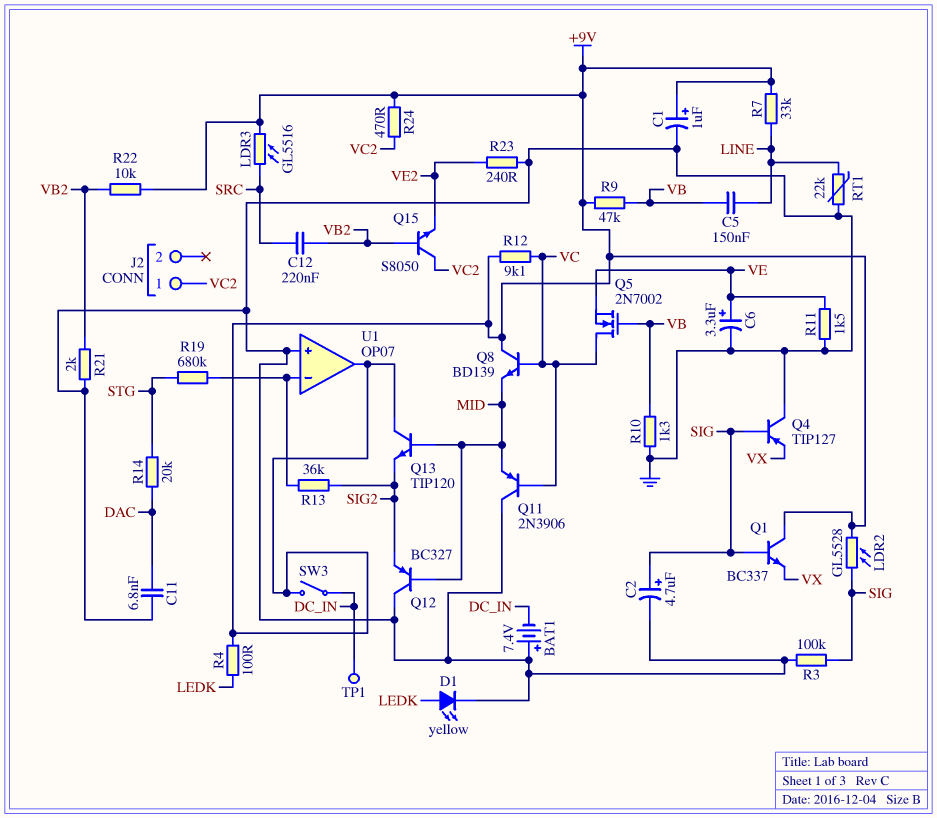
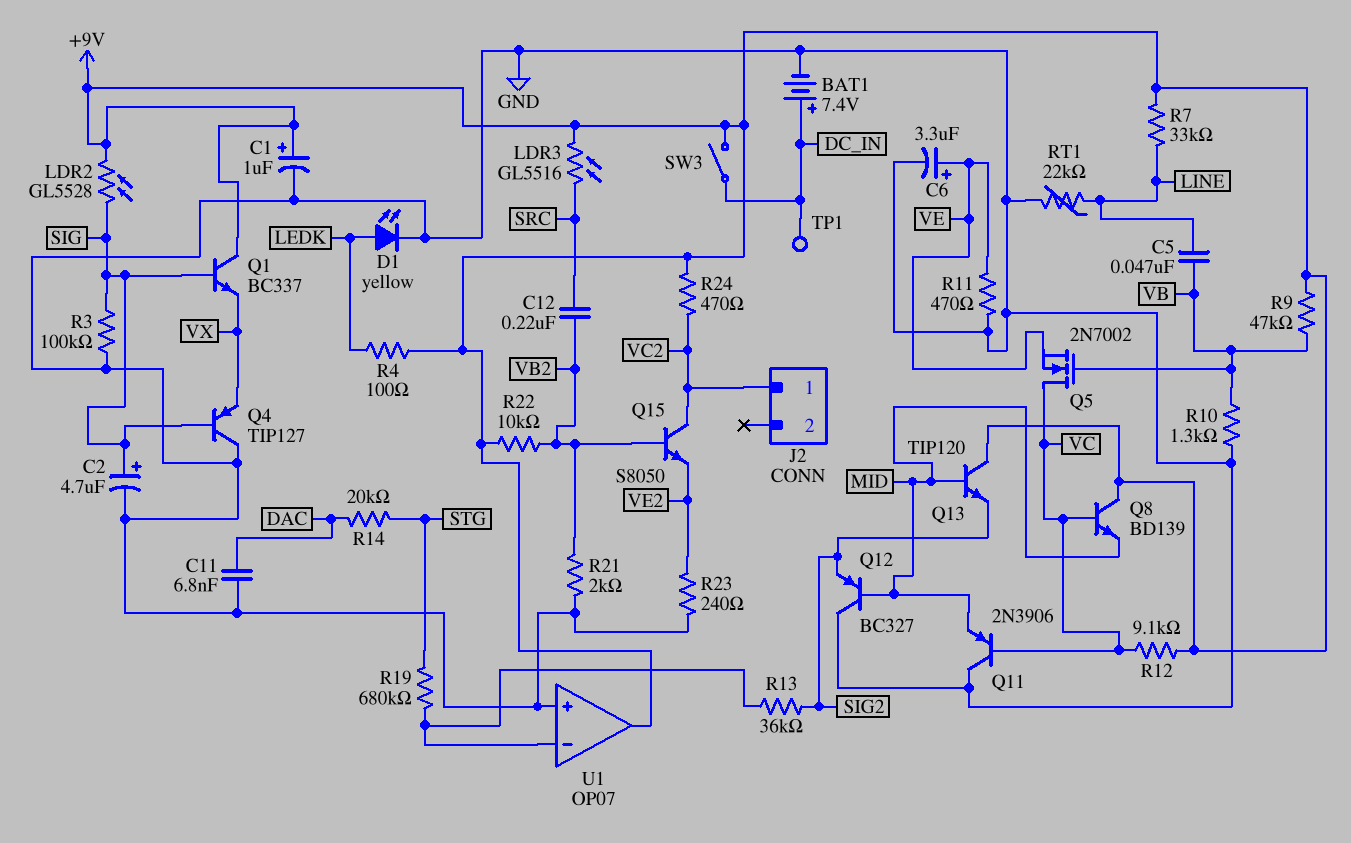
BAT1: 7.4V (plus GND, minus DC_IN) -> 7.4V (plus DC_IN, minus GND)
C5: 150nF (LINE, VB) -> 47nF (LINE, VB)
R11: 1.5k (GND, VE) -> 470 (GND, VE)

